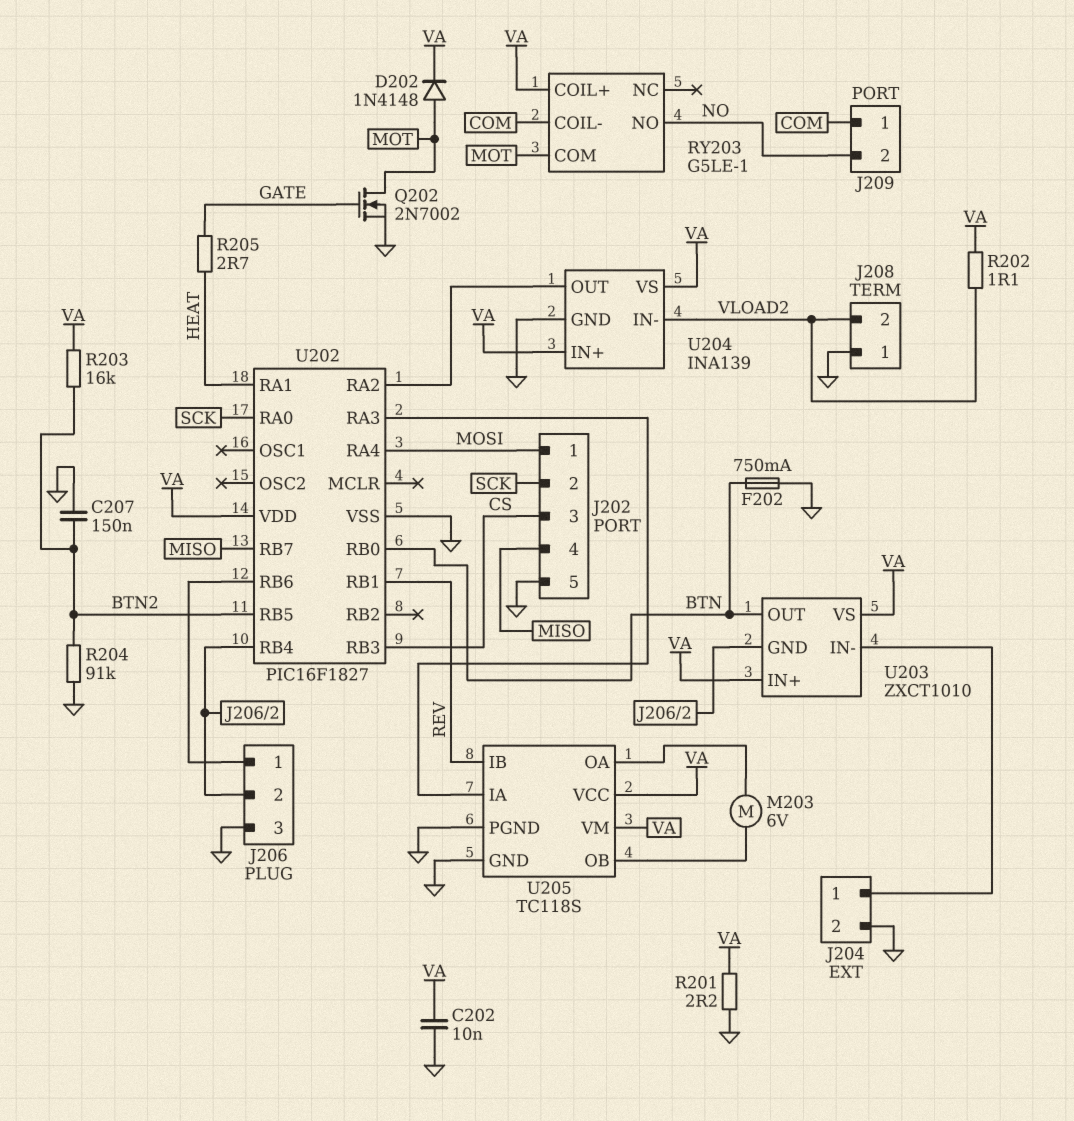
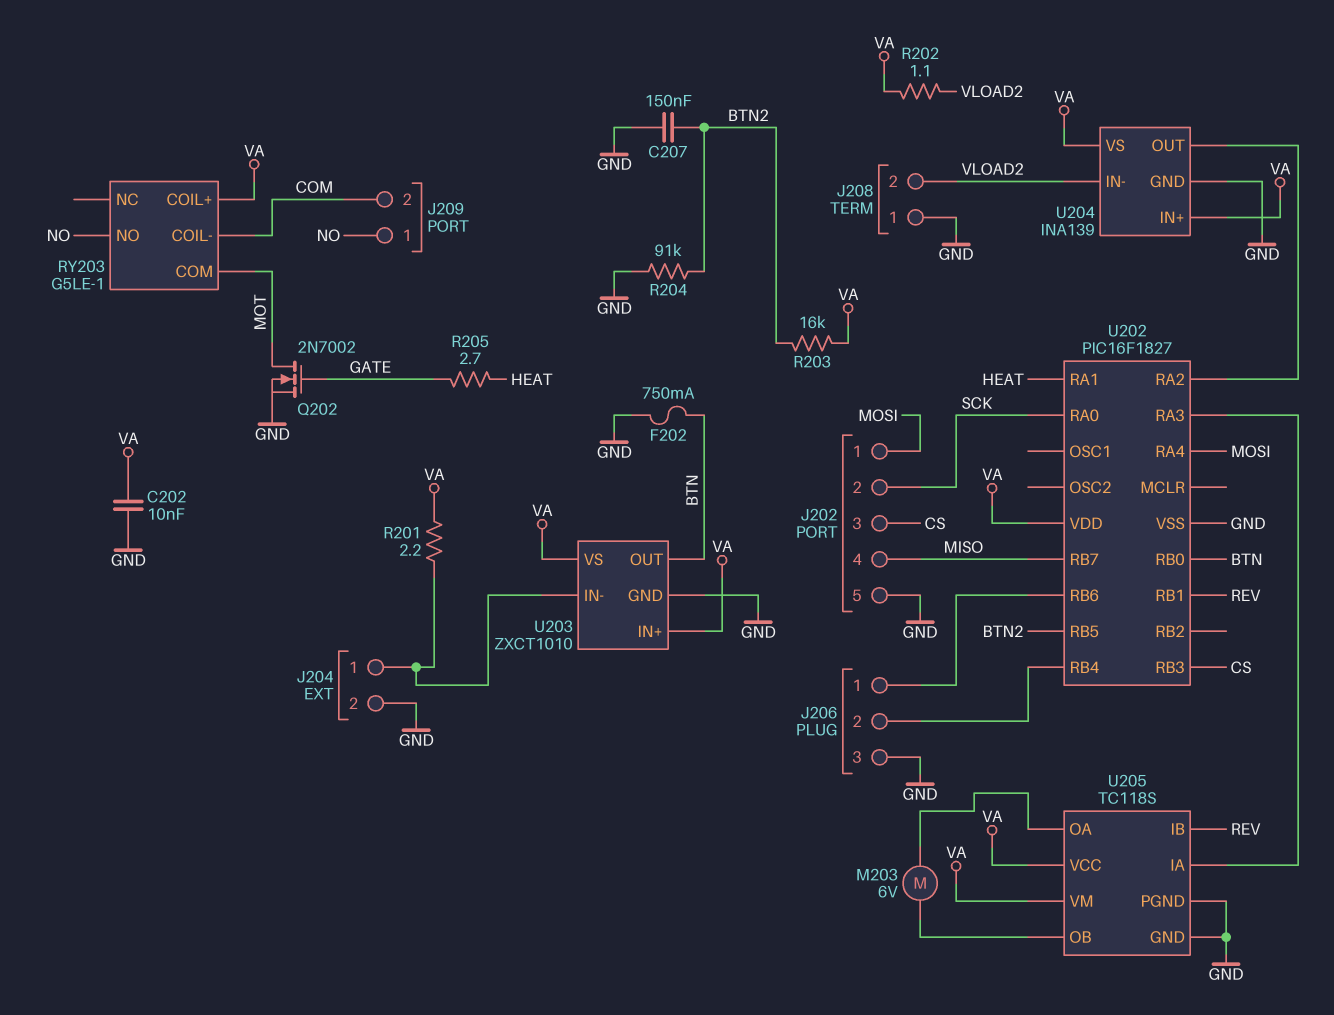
D202: diode 1N4148 (A MOT, K VA) -> none
J209 pin 1: COM -> NO
J209 pin 2: NO -> COM
R201: 2.2 (GND, VA) -> 2.2 (J204/1, VA)
U203 pin GND: J206/2 -> GND

